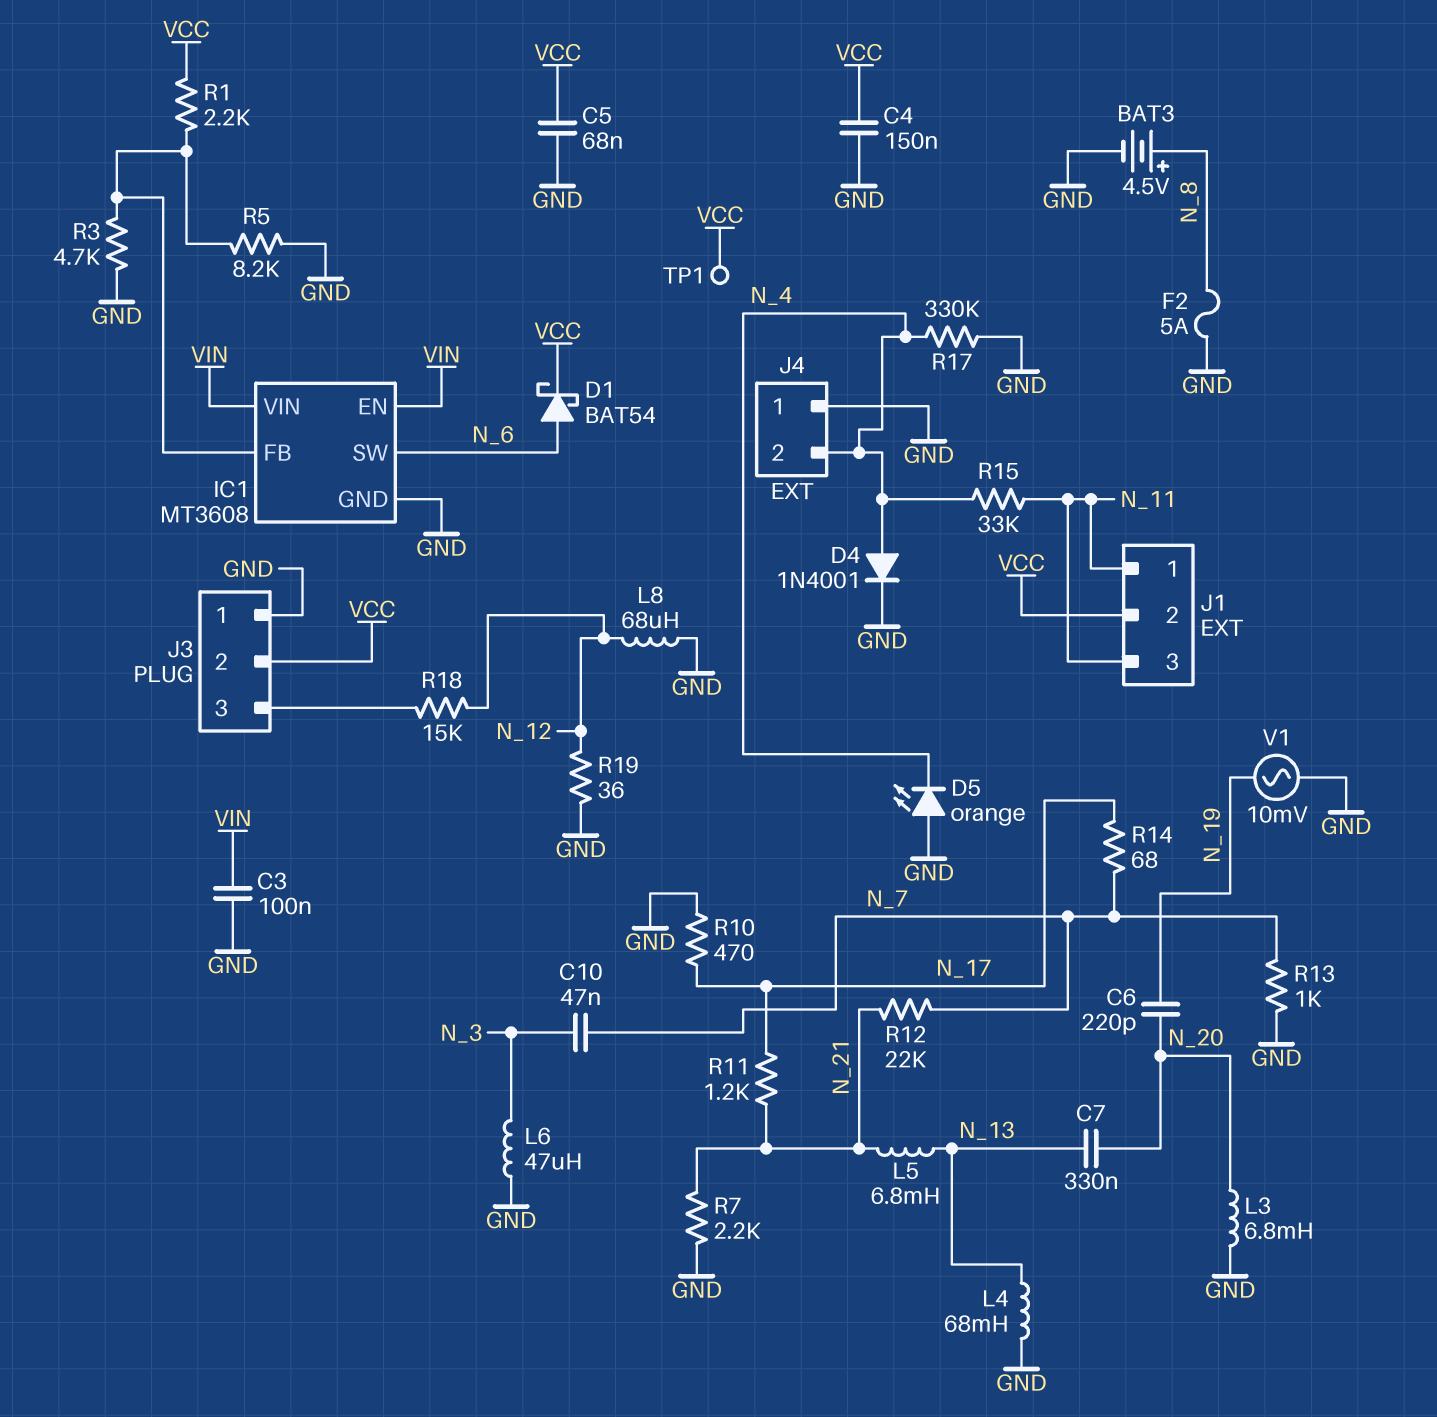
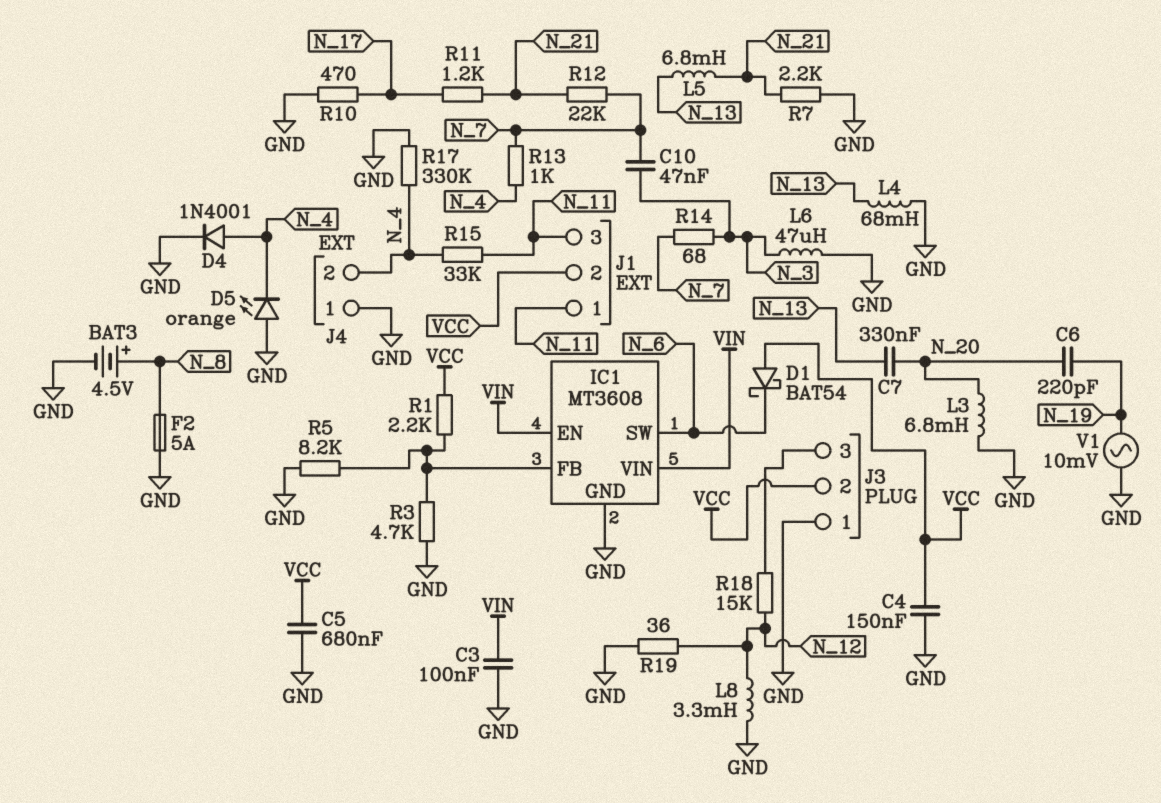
C5: 68nF (GND, VCC) -> 680nF (GND, VCC)
D1: schottky BAT54 (A N_6, K VCC) -> schottky BAT54 (A VCC, K N_6)
L8: 68uH (GND, N_12) -> 3.3mH (GND, N_12)
R13: 1k (GND, N_7) -> 1k (N_4, N_7)
R14: 68 (N_7, N_17) -> 68 (N_3, N_7)
TP1: test point (VCC) -> none

